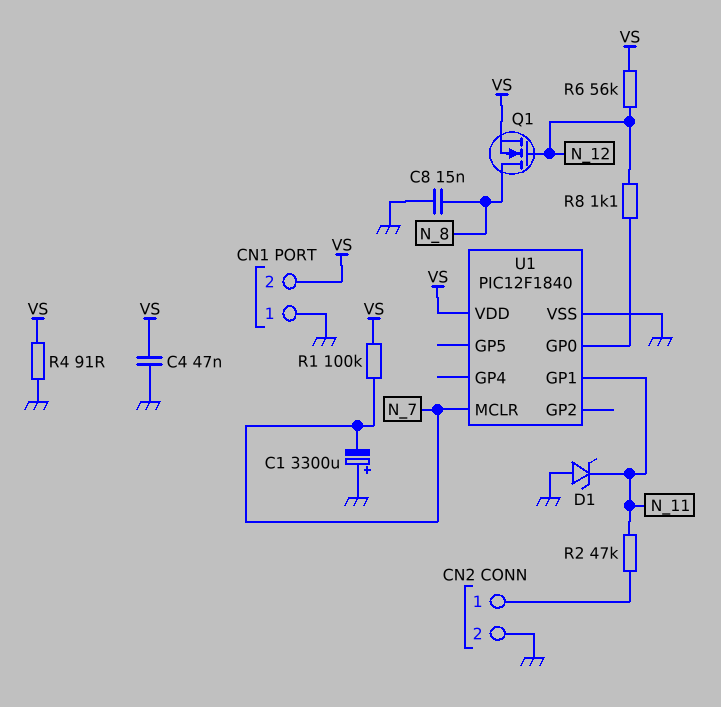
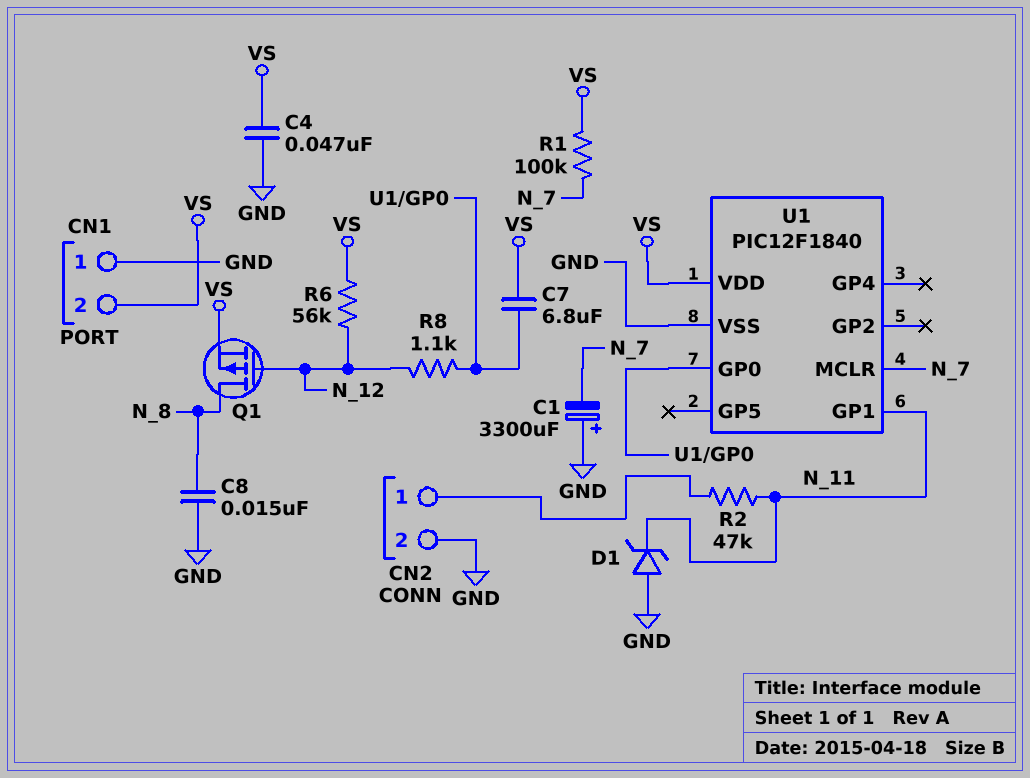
C7: none -> 6.8uF (U1/GP0, VS)
Q1: NMOS (G N_12, D N_8, S VS) -> PMOS (G N_12, D N_8, S VS)
R4: 91 (GND, VS) -> none

